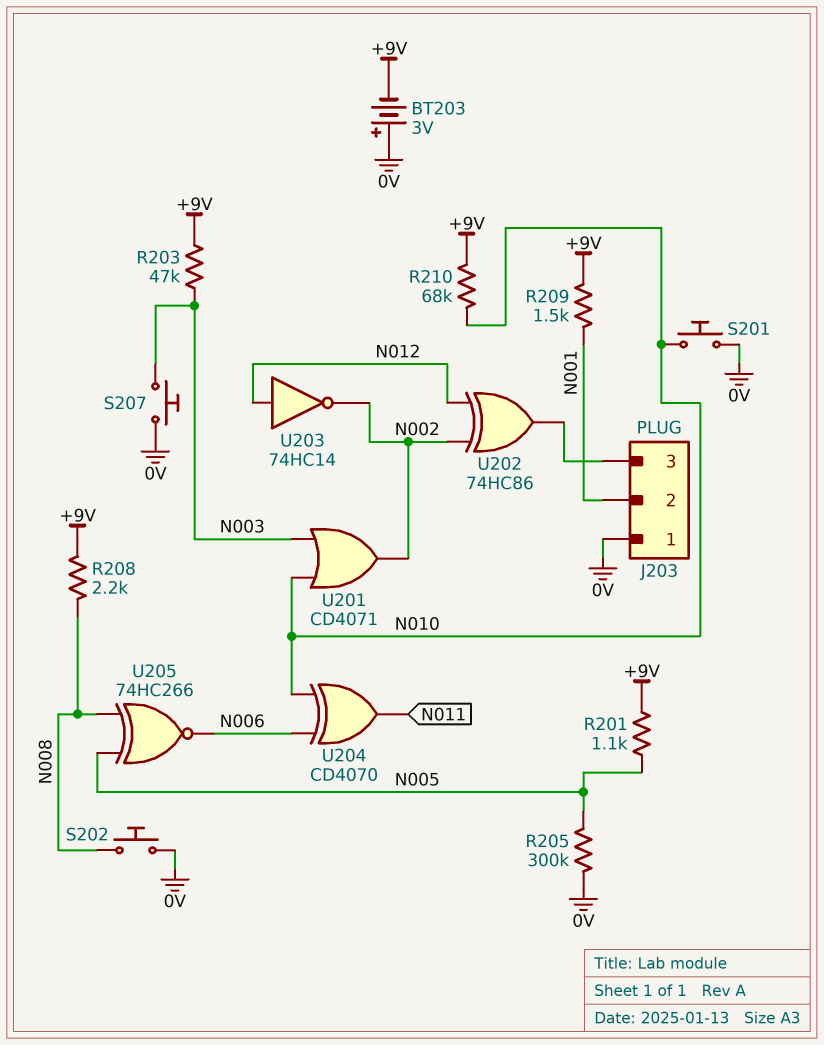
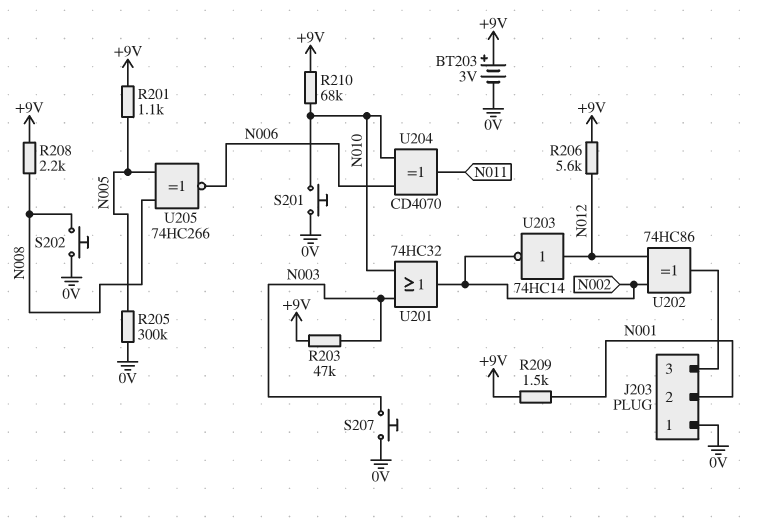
BT203: 3V (plus 0V, minus +9V) -> 3V (plus +9V, minus 0V)
R206: none -> 5.6k (+9V, N012)
U201: OR CD4071 (in N003, in N010, out N002) -> OR 74HC32 (in N003, in N010, out N002)

